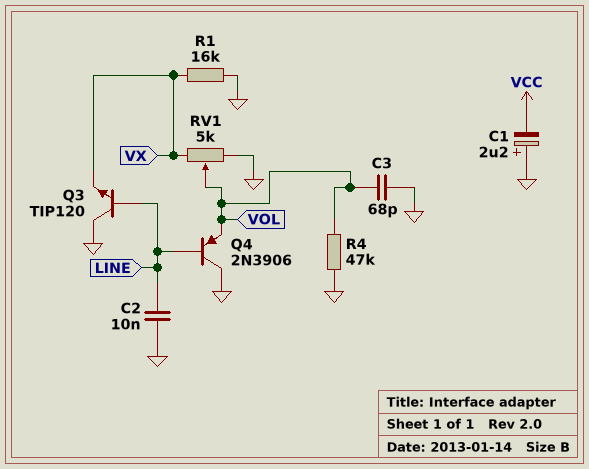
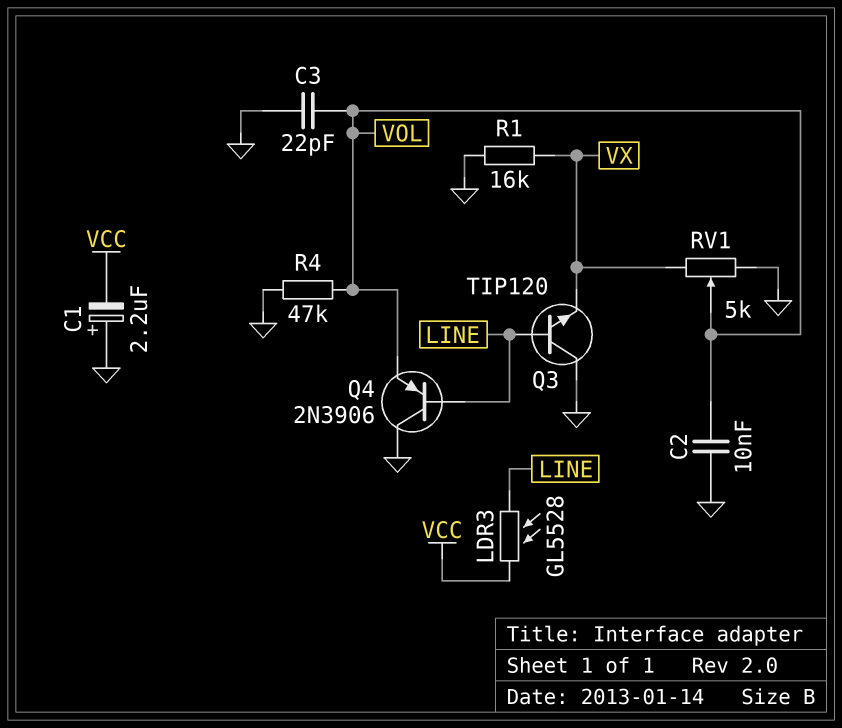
C2: 10nF (GND, LINE) -> 10nF (GND, VOL)
C3: 68pF (GND, VOL) -> 22pF (GND, VOL)
LDR3: none -> GL5528 (LINE, VCC)

